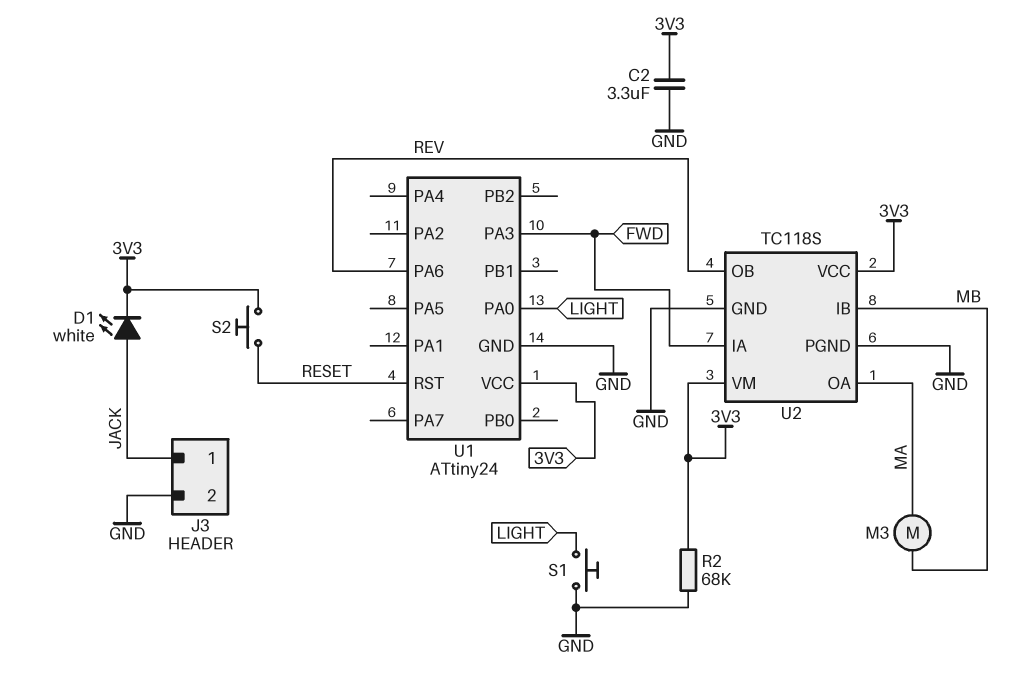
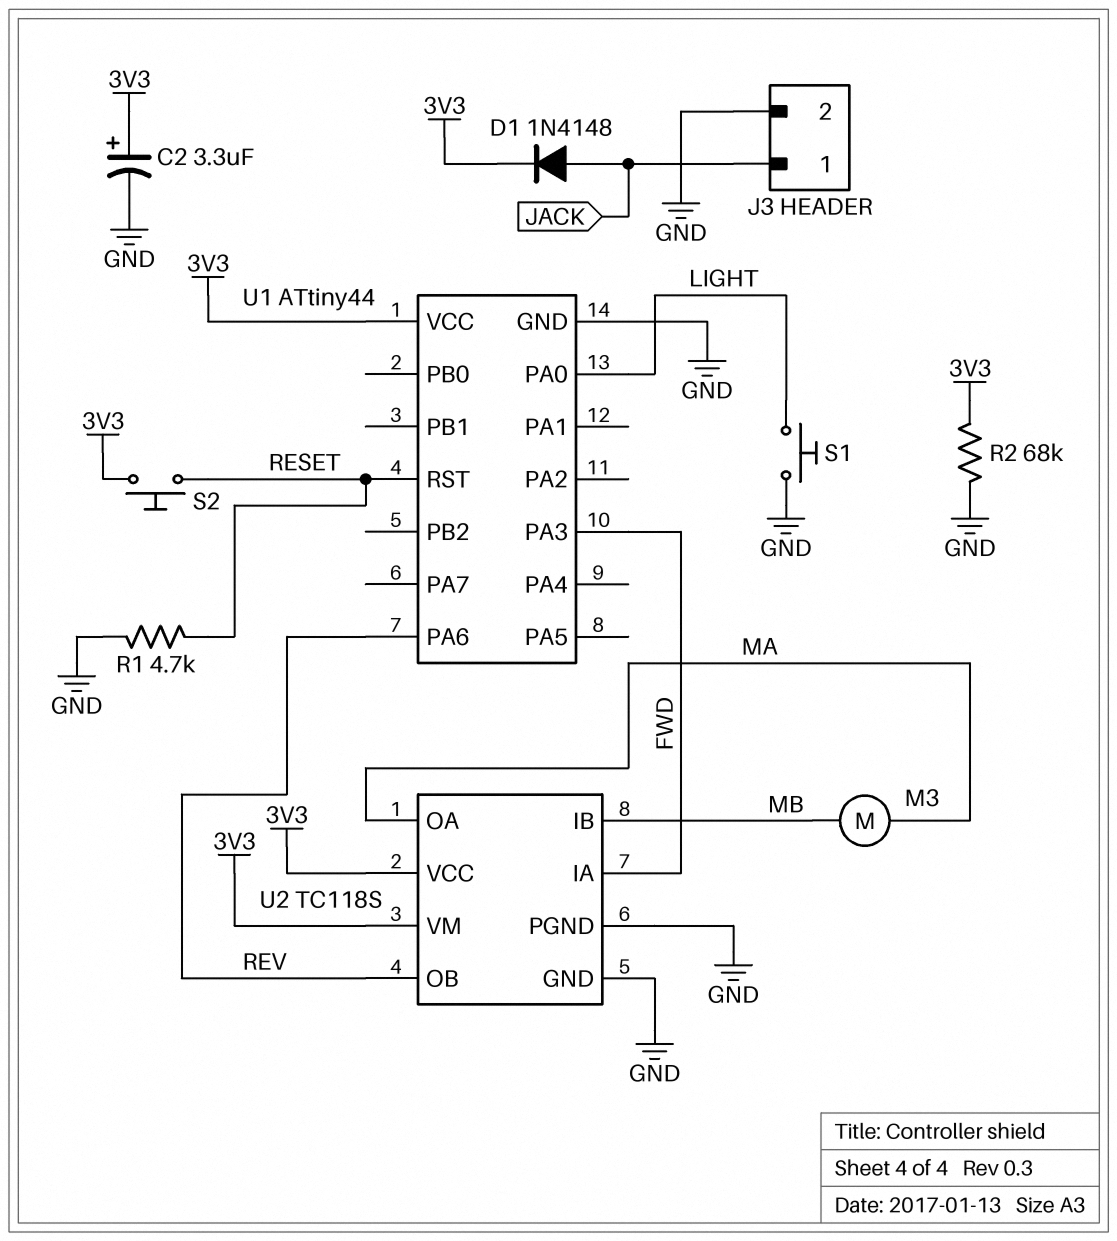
C2: 3.3uF (3V3, GND) -> 3.3uF (plus 3V3, minus GND)
D1: LED white (A JACK, K 3V3) -> diode 1N4148 (A JACK, K 3V3)
R1: none -> 4.7k (GND, RESET)
U1: ATtiny24 -> ATtiny44

